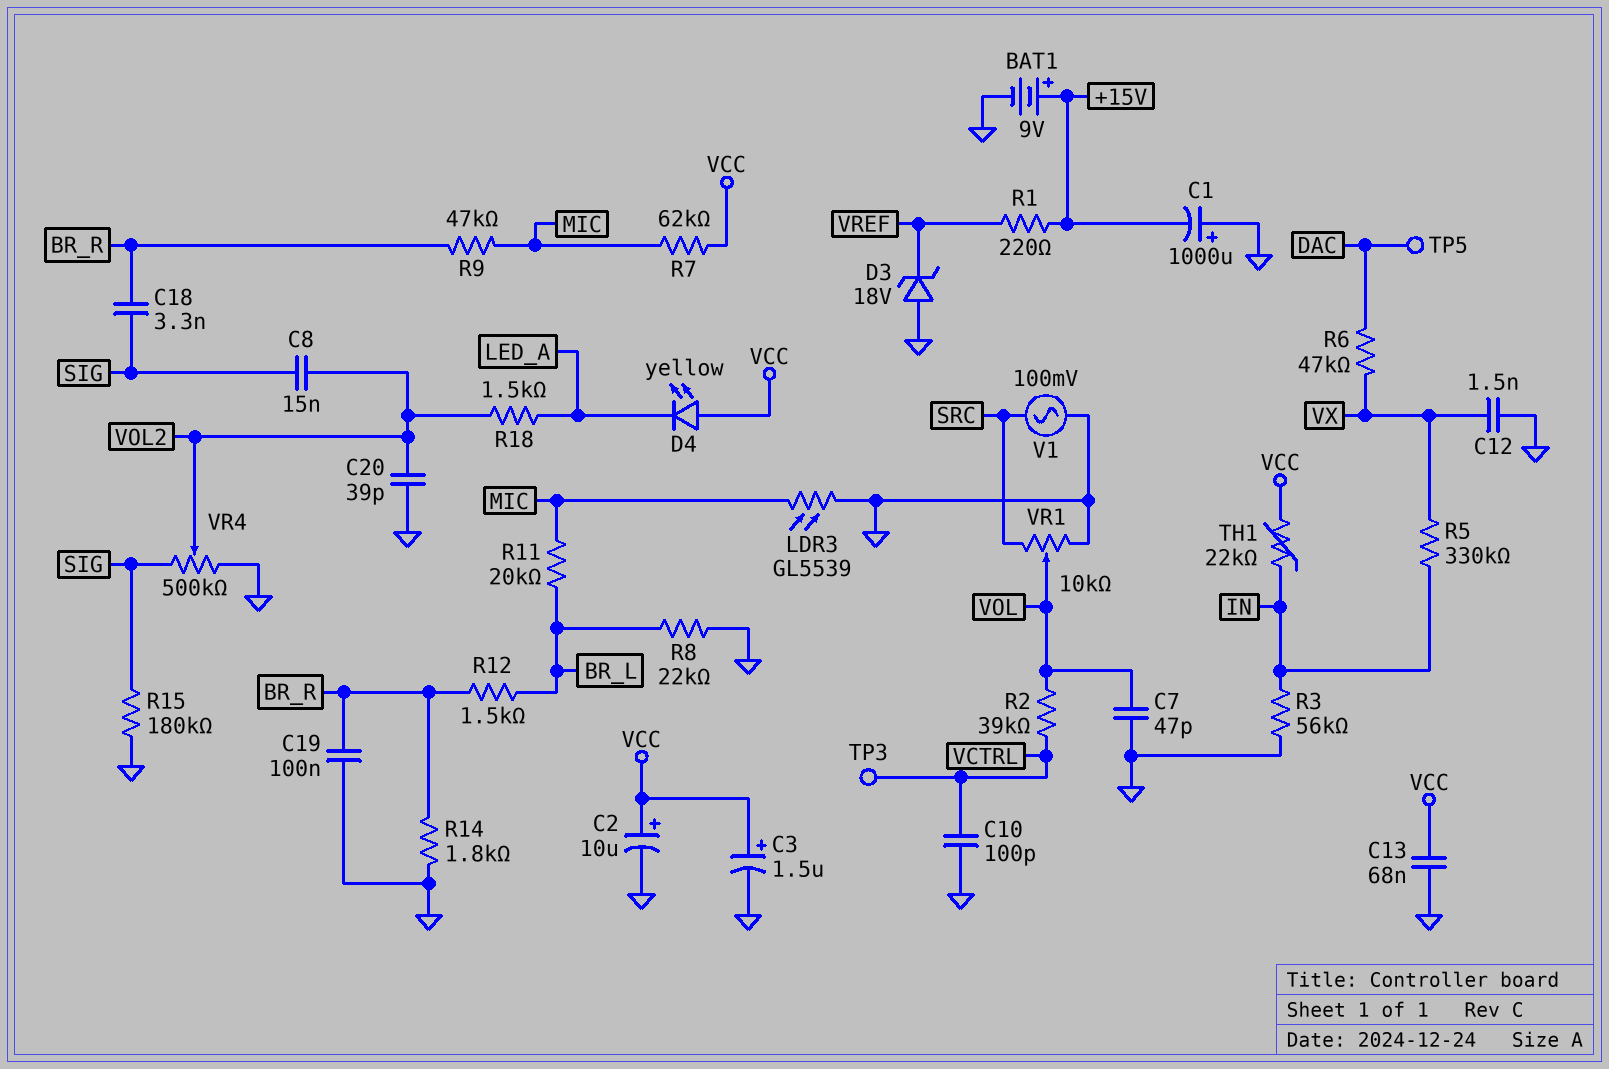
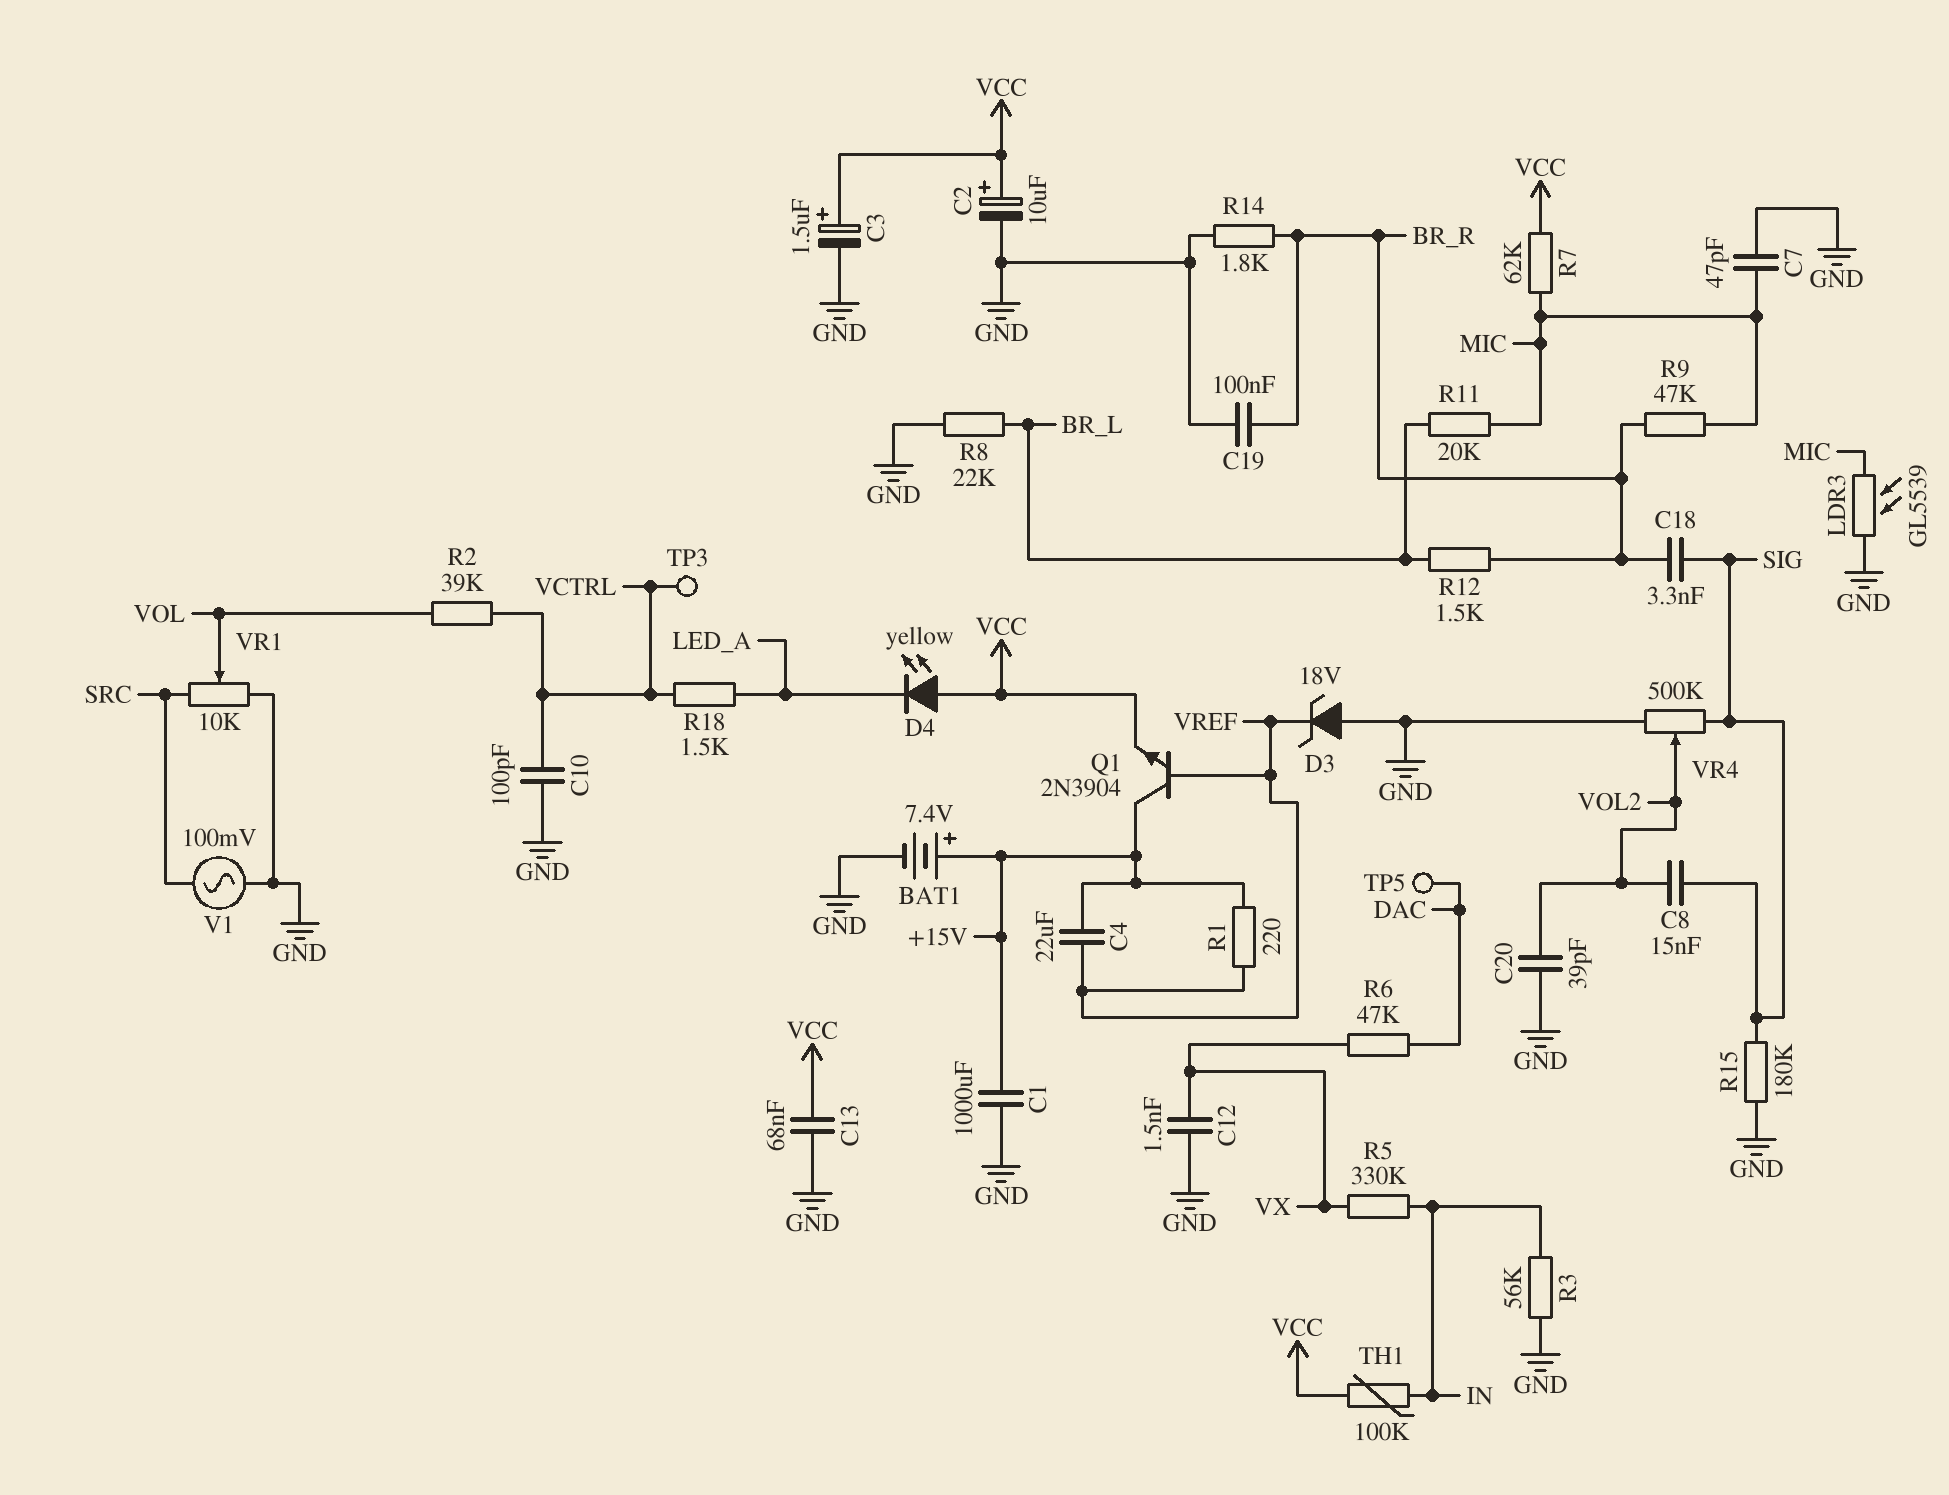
BAT1: 9V (plus +15V, minus GND) -> 7.4V (plus +15V, minus GND)
C1: 1000uF (plus GND, minus +15V) -> 1000uF (+15V, GND)
C4: none -> 22uF (+15V, VREF)
C7: 47pF (GND, VOL) -> 47pF (GND, MIC)
Q1: none -> NPN 2N3904 (B VREF, C +15V, E VCC)
R18: 1.5k (LED_A, VOL2) -> 1.5k (LED_A, VCTRL)
TH1: 22k (IN, VCC) -> 100k (IN, VCC)

